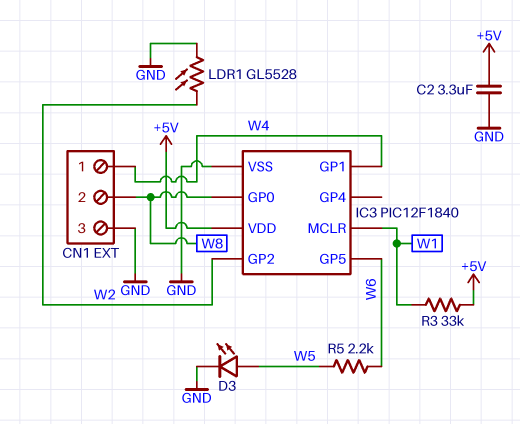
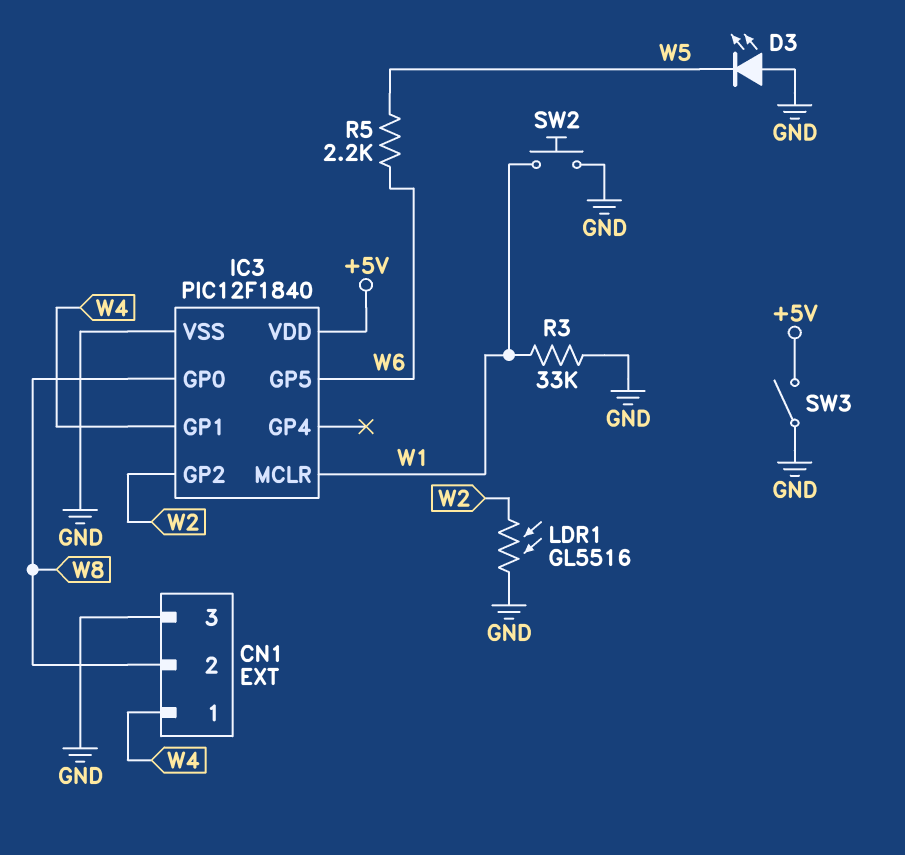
C2: 3.3uF (+5V, GND) -> none
D3: LED (A W5, K GND) -> LED (A GND, K W5)
LDR1: GL5528 (GND, W2) -> GL5516 (GND, W2)
R3: 33k (+5V, W1) -> 33k (GND, W1)
SW2: none -> button (GND, W1)
SW3: none -> switch (+5V, GND)

